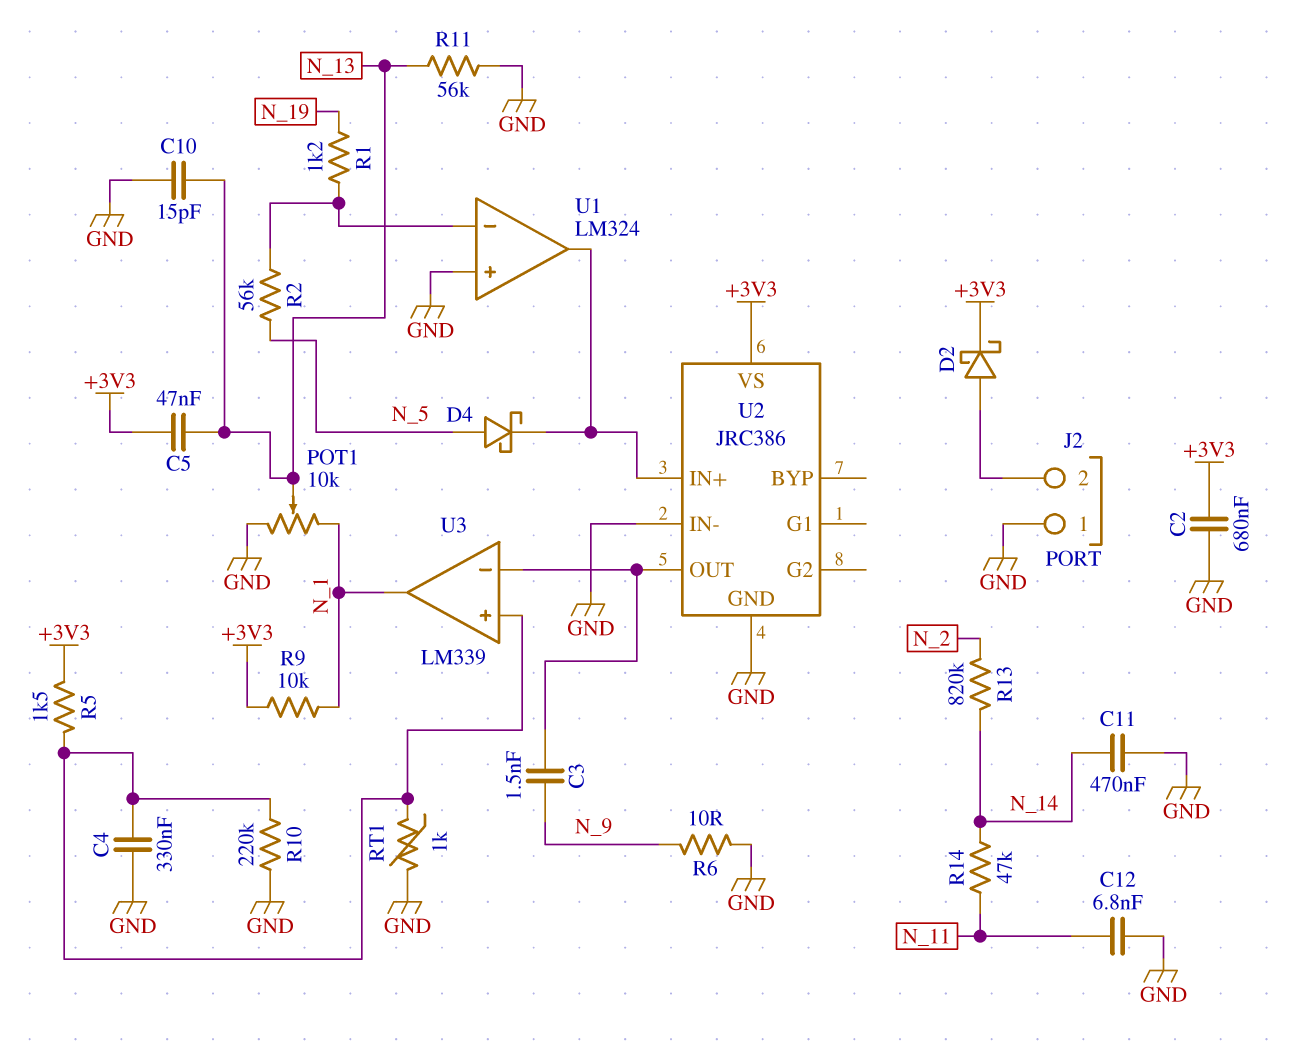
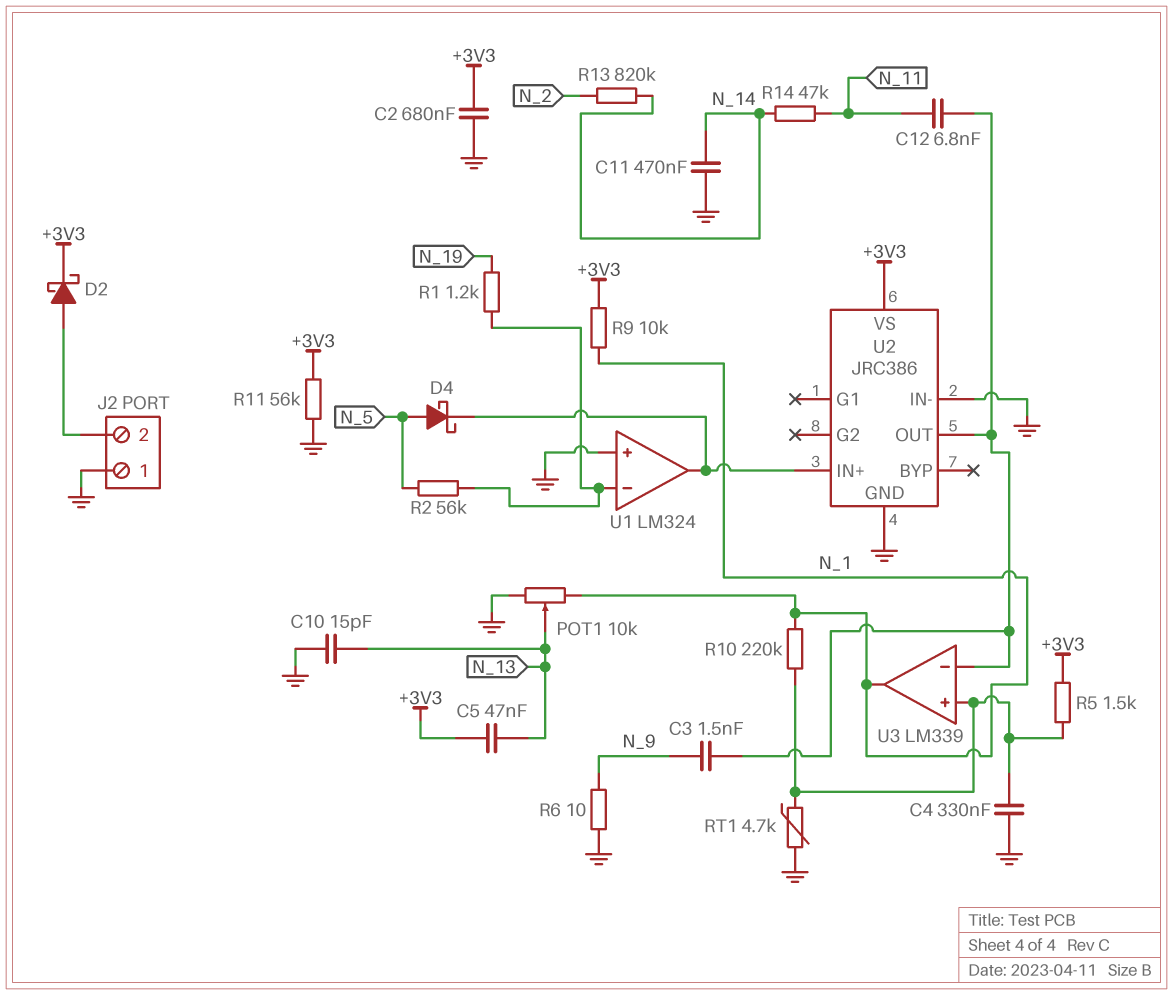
C12: 6.8nF (GND, N_11) -> 6.8nF (N_11, U2/OUT)
R10: 220k (GND, U3/in+) -> 220k (N_1, U3/in+)
R11: 56k (GND, N_13) -> 56k (+3V3, GND)
RT1: 1k (GND, U3/in+) -> 4.7k (GND, U3/in+)

